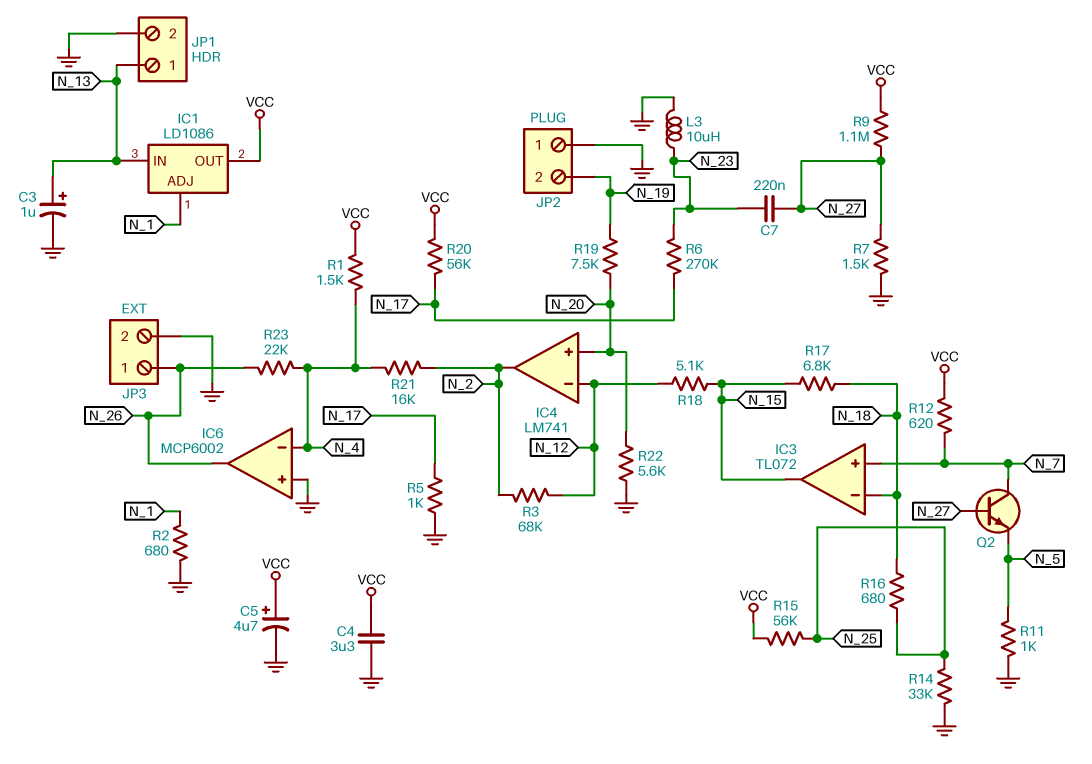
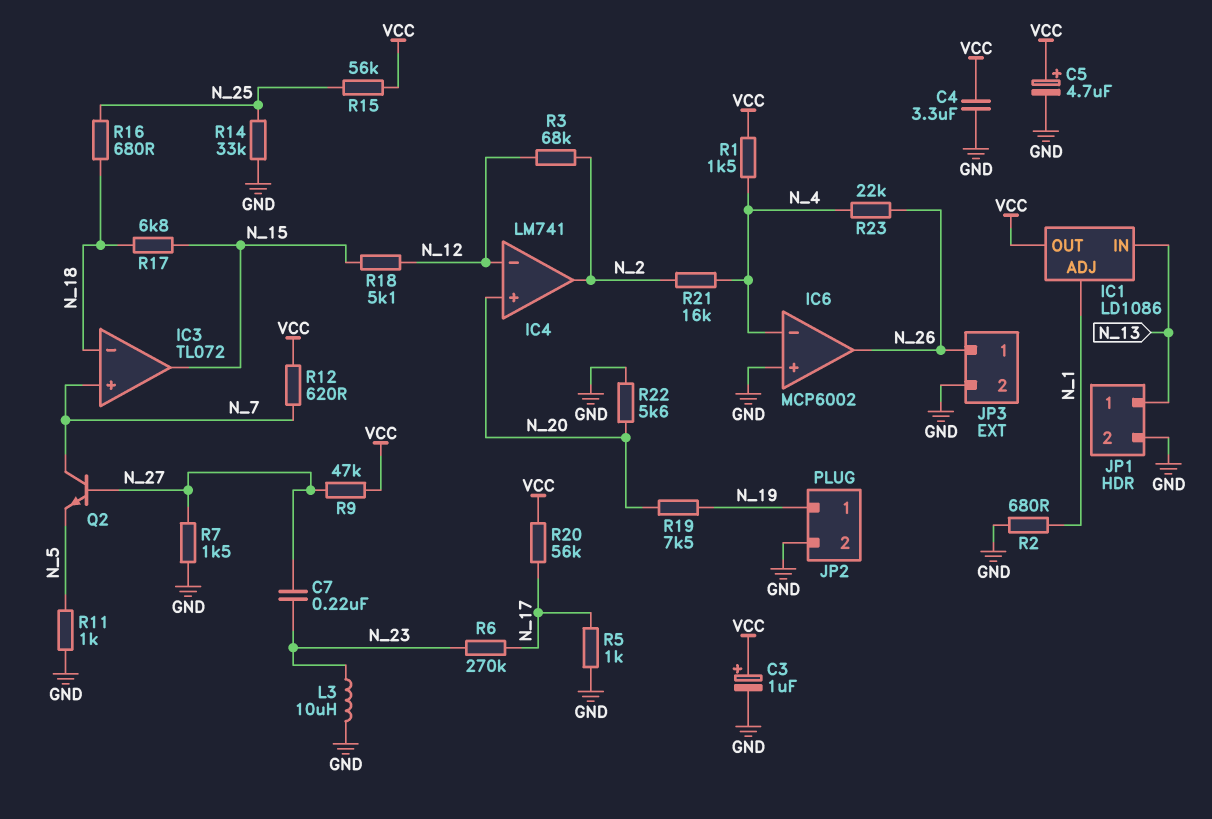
C3: 1uF (plus N_13, minus GND) -> 1uF (plus VCC, minus GND)
JP2 pin 1: GND -> N_19
JP2 pin 2: N_19 -> GND
R9: 1.1M (N_27, VCC) -> 47k (N_27, VCC)

